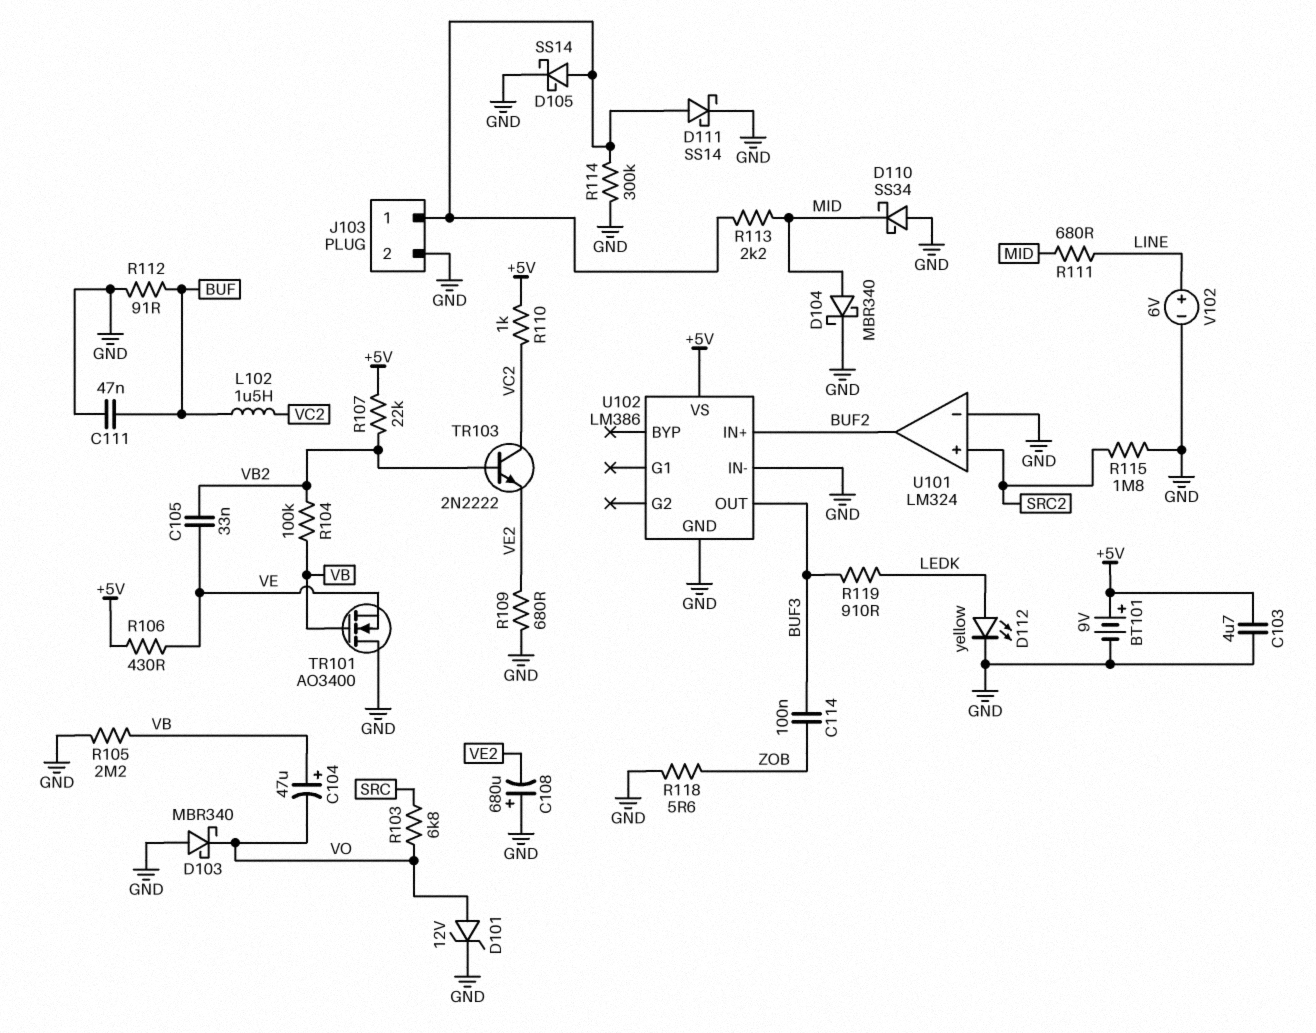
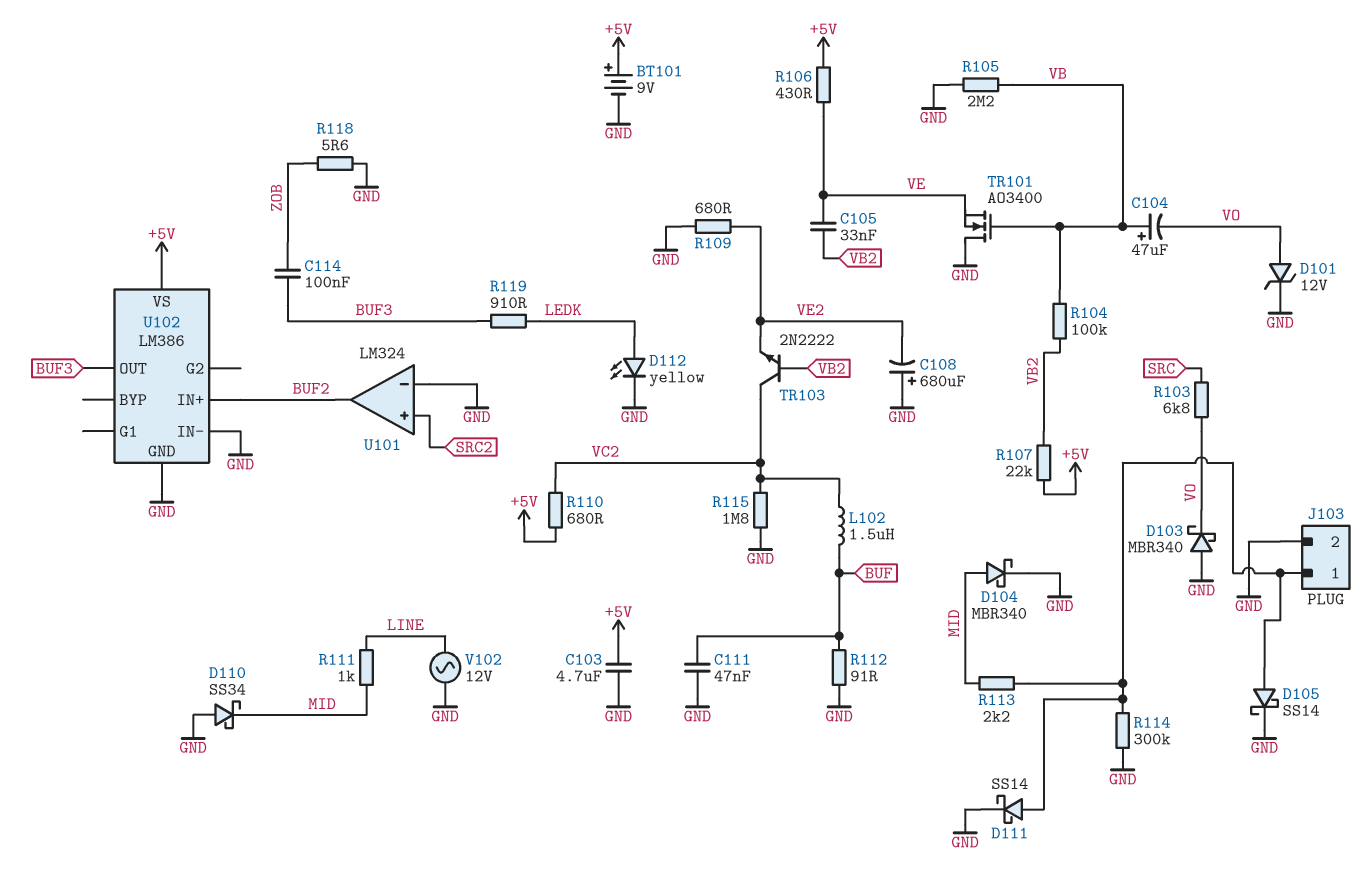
R110: 1k (+5V, VC2) -> 680 (+5V, VC2)
R111: 680 (LINE, MID) -> 1k (LINE, MID)
R115: 1.8M (GND, SRC2) -> 1.8M (GND, VC2)
V102: 6V (plus LINE, minus GND) -> AC 12V (GND, LINE)

